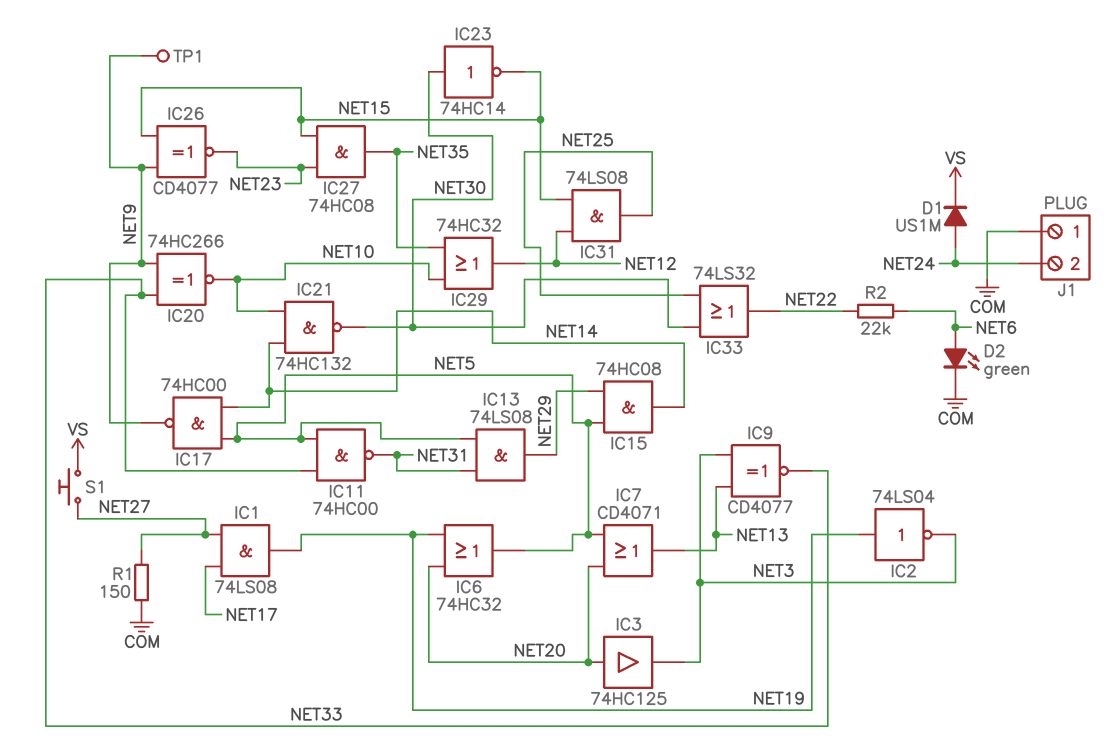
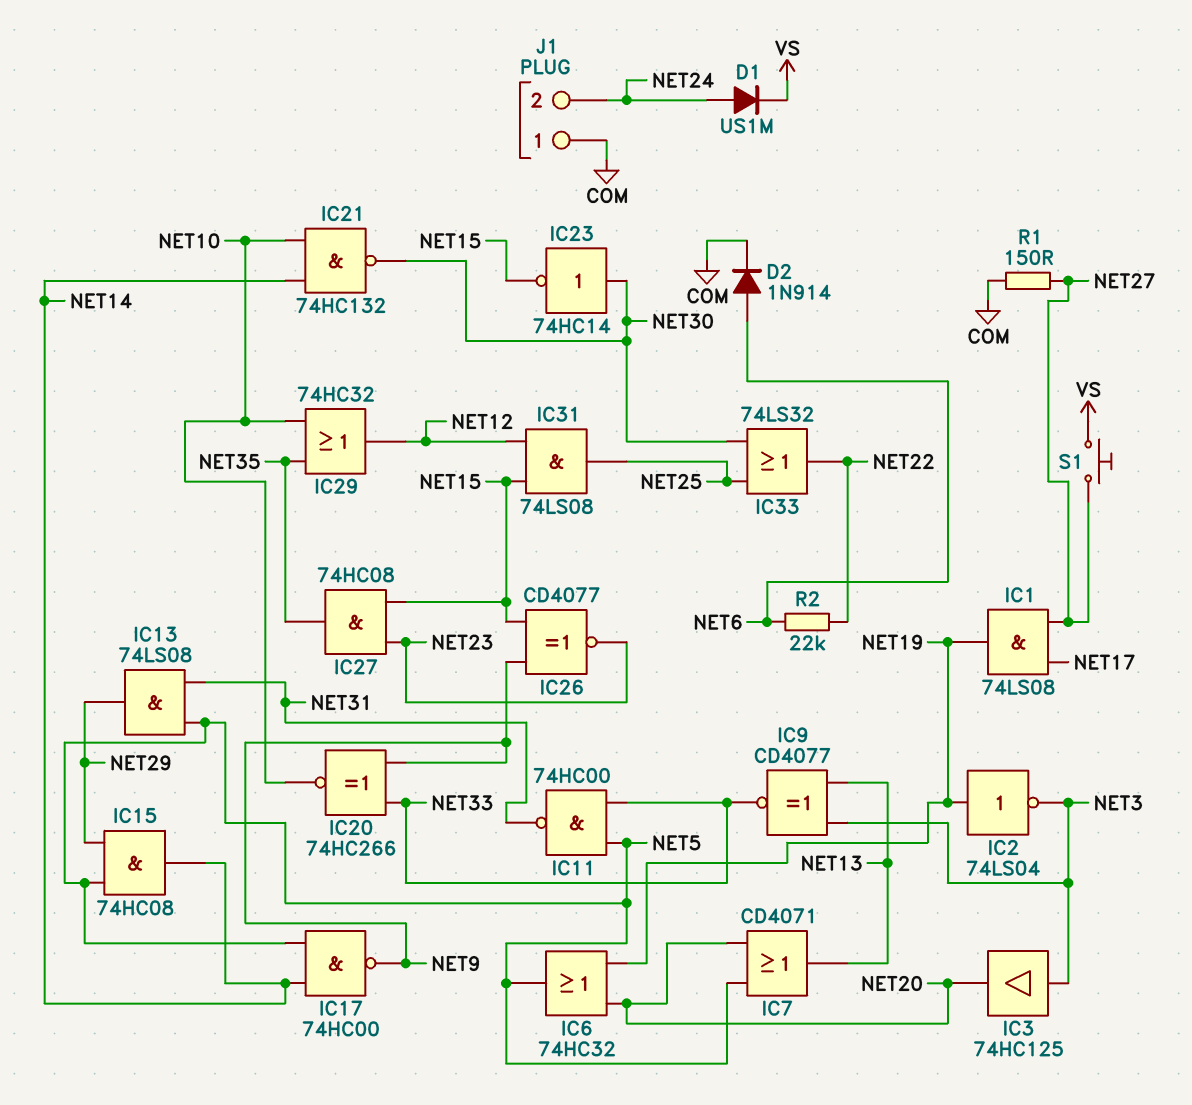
D2: LED green (A NET6, K COM) -> diode 1N914 (A NET6, K COM)
IC3: buffer 74HC125 (in NET20, out NET3) -> buffer 74HC125 (in NET3, out NET20)
TP1: test point (NET9) -> none

